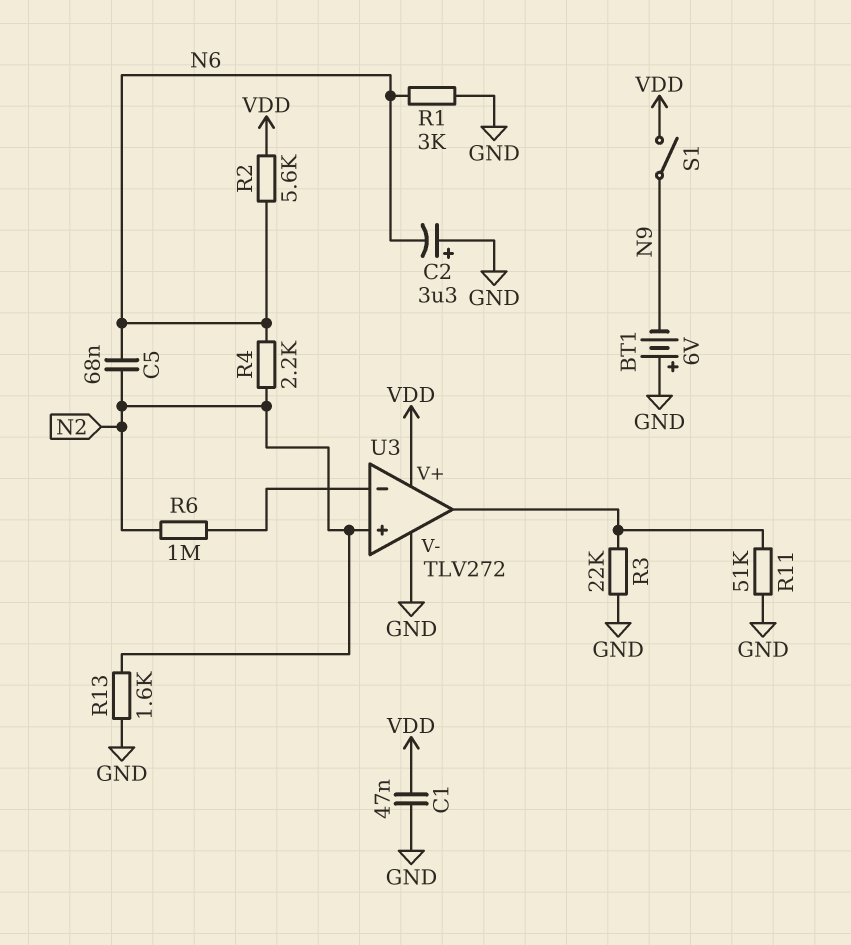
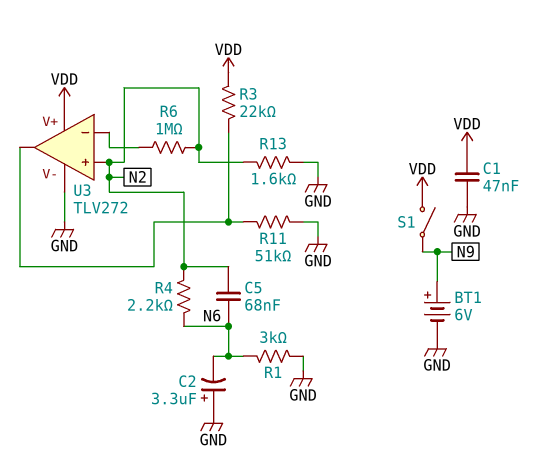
BT1: 6V (plus GND, minus N9) -> 6V (plus N9, minus GND)
R2: 5.6k (N6, VDD) -> none
R3: 22k (GND, U3/out) -> 22k (U3/out, VDD)

